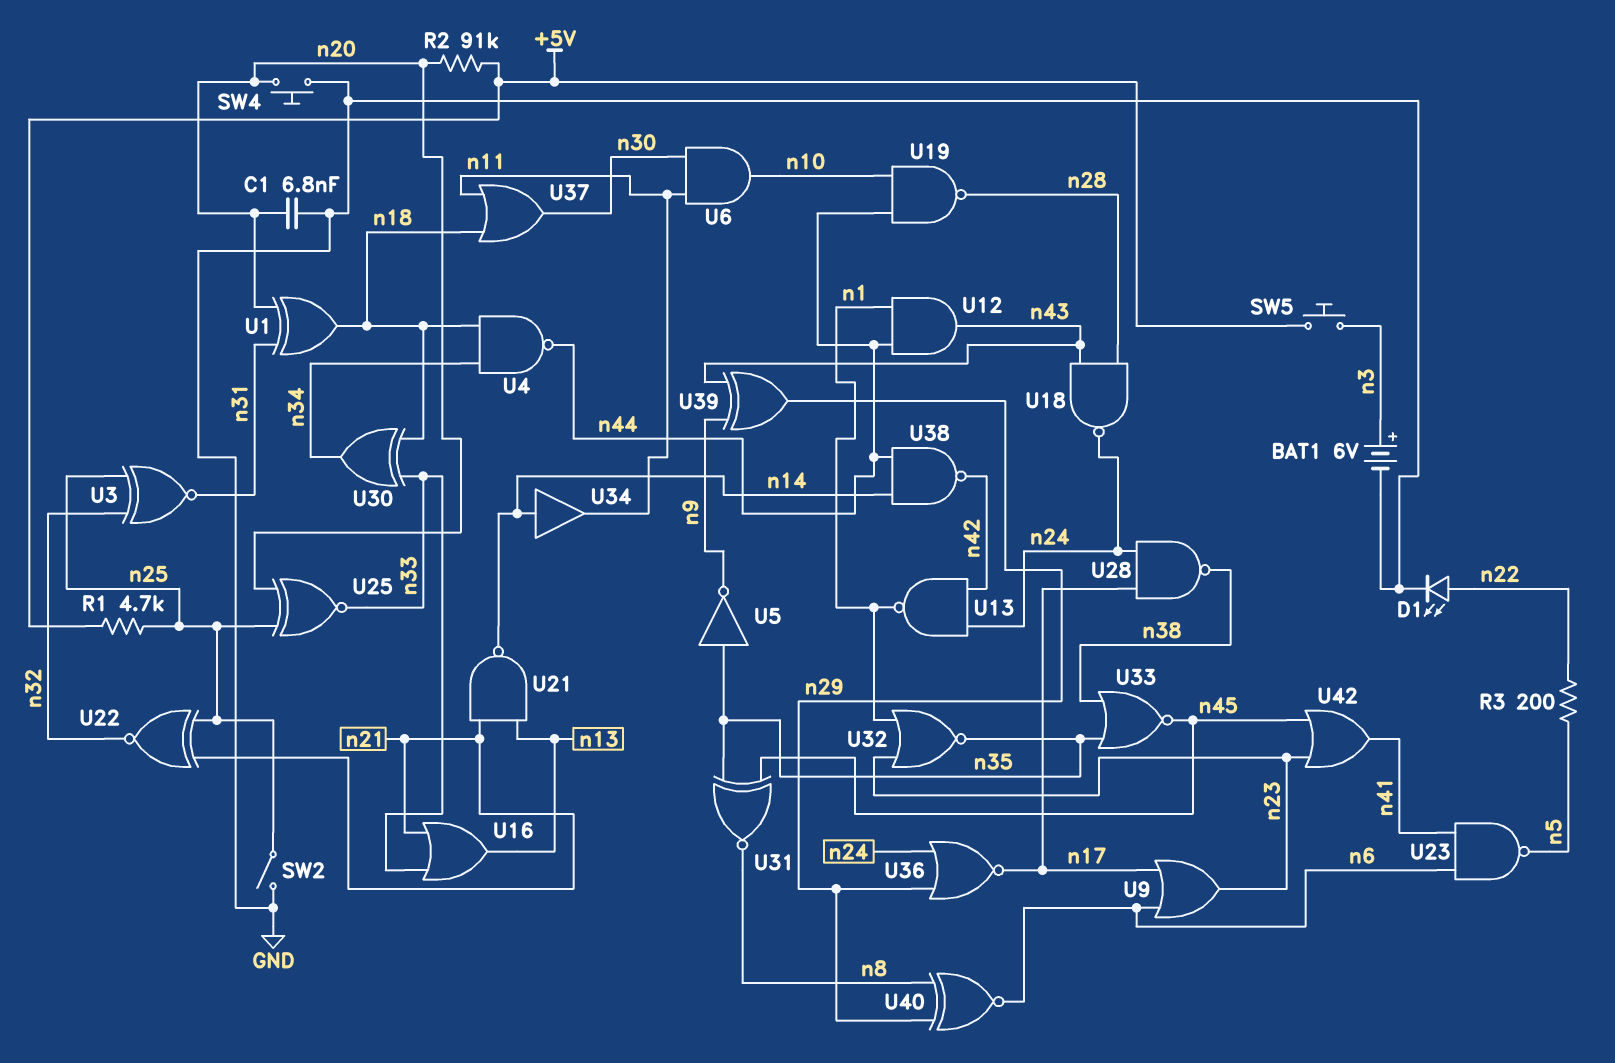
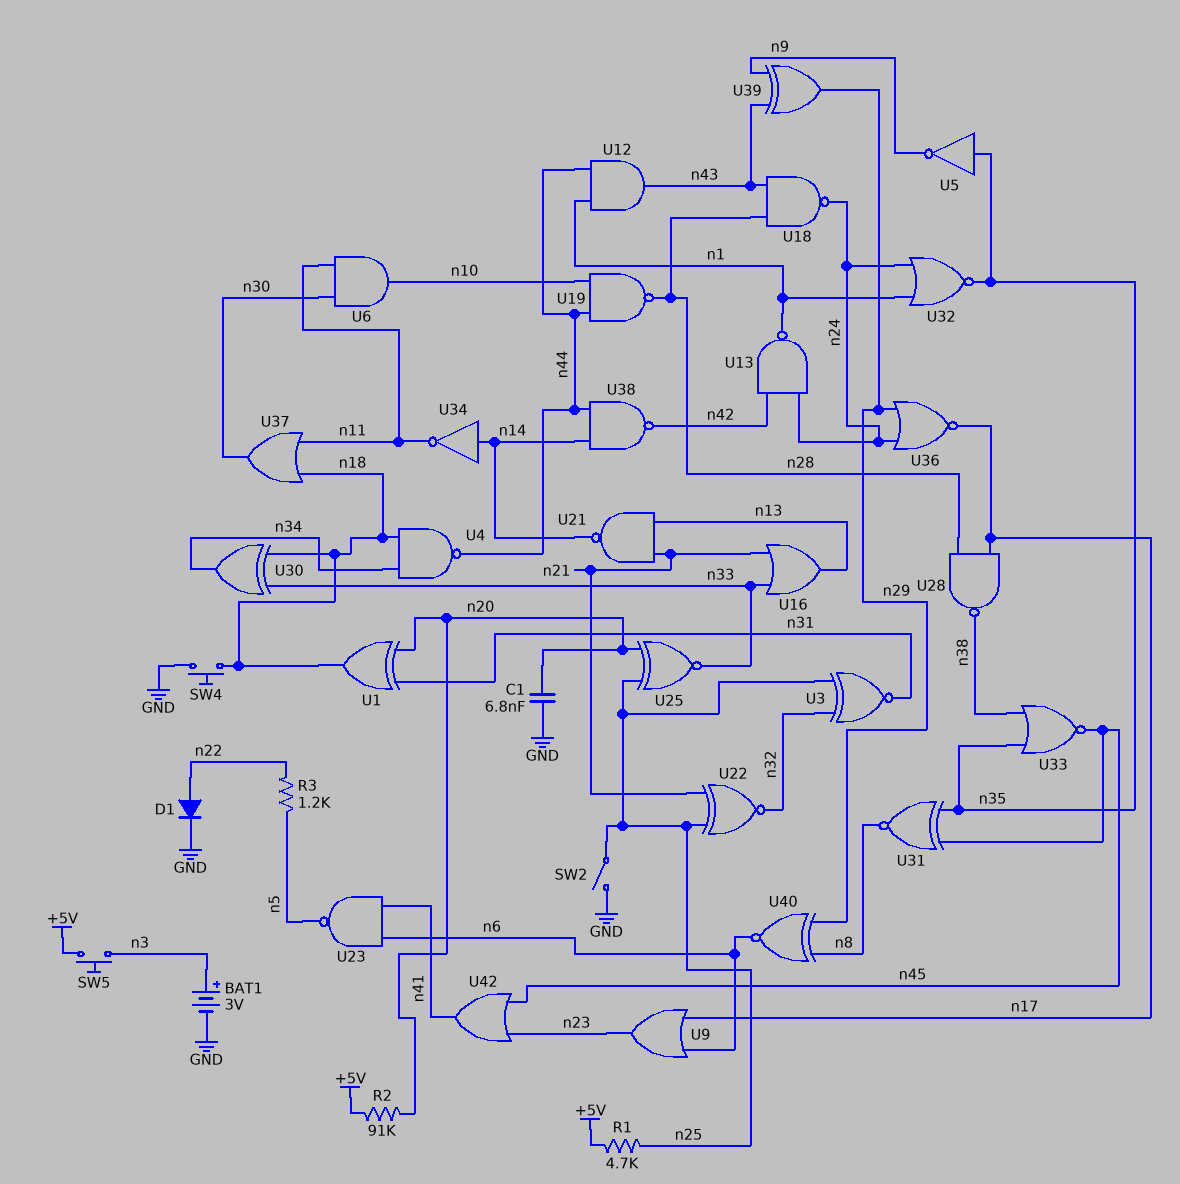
BAT1: 6V (plus n3, minus GND) -> 3V (plus n3, minus GND)
D1: LED (A n22, K GND) -> diode (A n22, K GND)
R3: 200 (n5, n22) -> 1.2k (n5, n22)
SW4: button (GND, n20) -> button (GND, n18)
U28: NAND (in n17, in n24, out n38) -> NAND (in n17, in n28, out n38)
U32: NOR (in n1, in n23, out n35) -> NOR (in n1, in n24, out n35)
U34: buffer (in n14, out n11) -> NOT (in n14, out n11)

